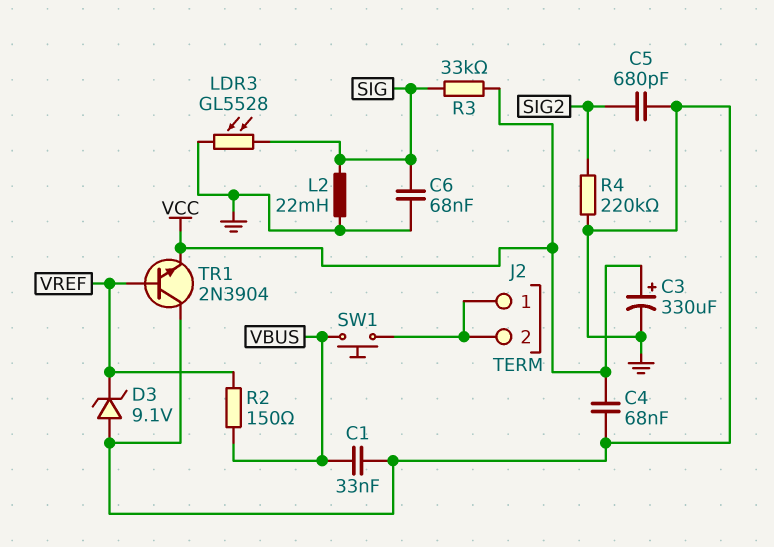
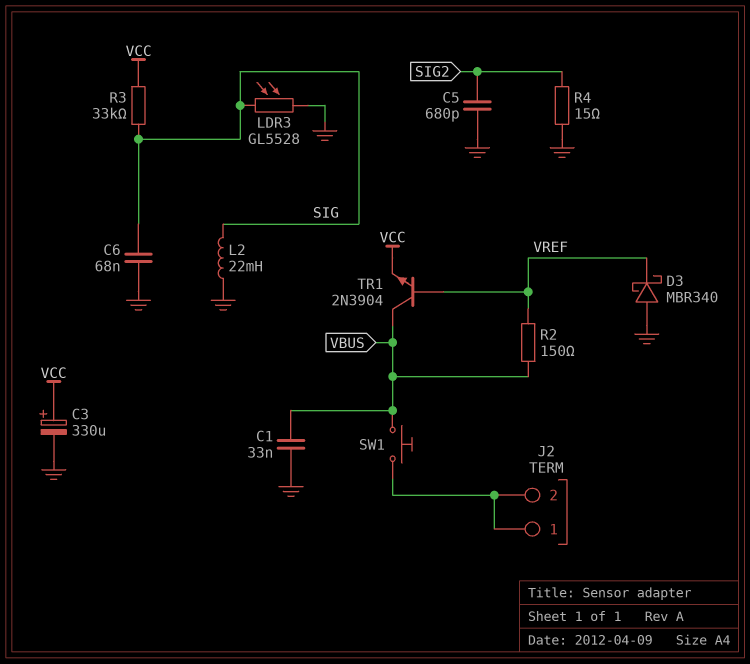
C4: 68nF (GND, VCC) -> none
D3: zener 9.1V (A GND, K VREF) -> schottky MBR340 (A GND, K VREF)
R4: 220k (GND, SIG2) -> 15 (GND, SIG2)
TR1: NPN 2N3904 (B VREF, C GND, E VCC) -> NPN 2N3904 (B VREF, C VBUS, E VCC)

